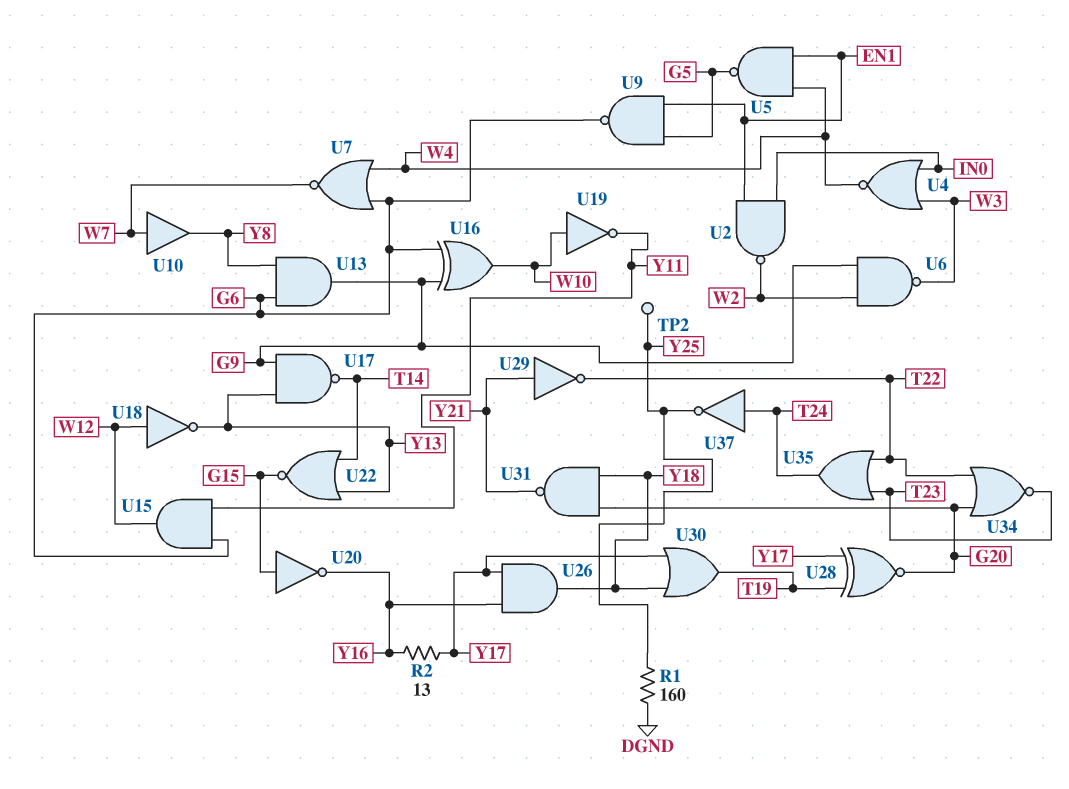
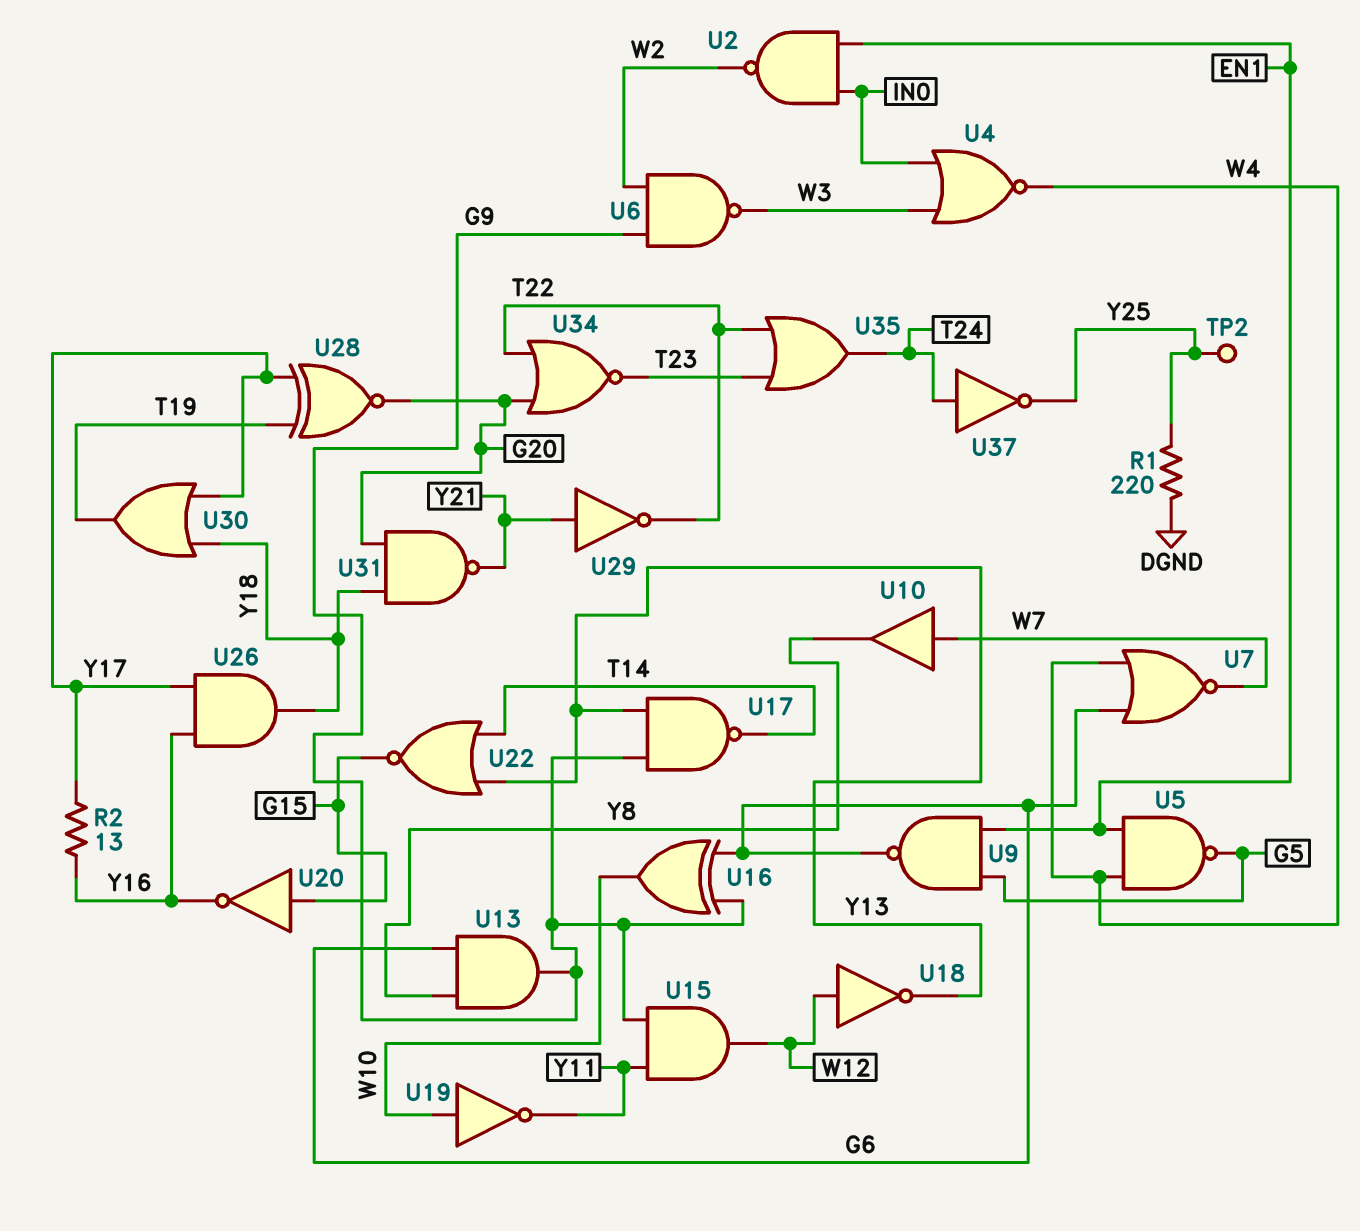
R1: 160 (DGND, Y25) -> 220 (DGND, Y25)
U15: AND (in G6, in Y11, out W12) -> AND (in G9, in Y11, out W12)

